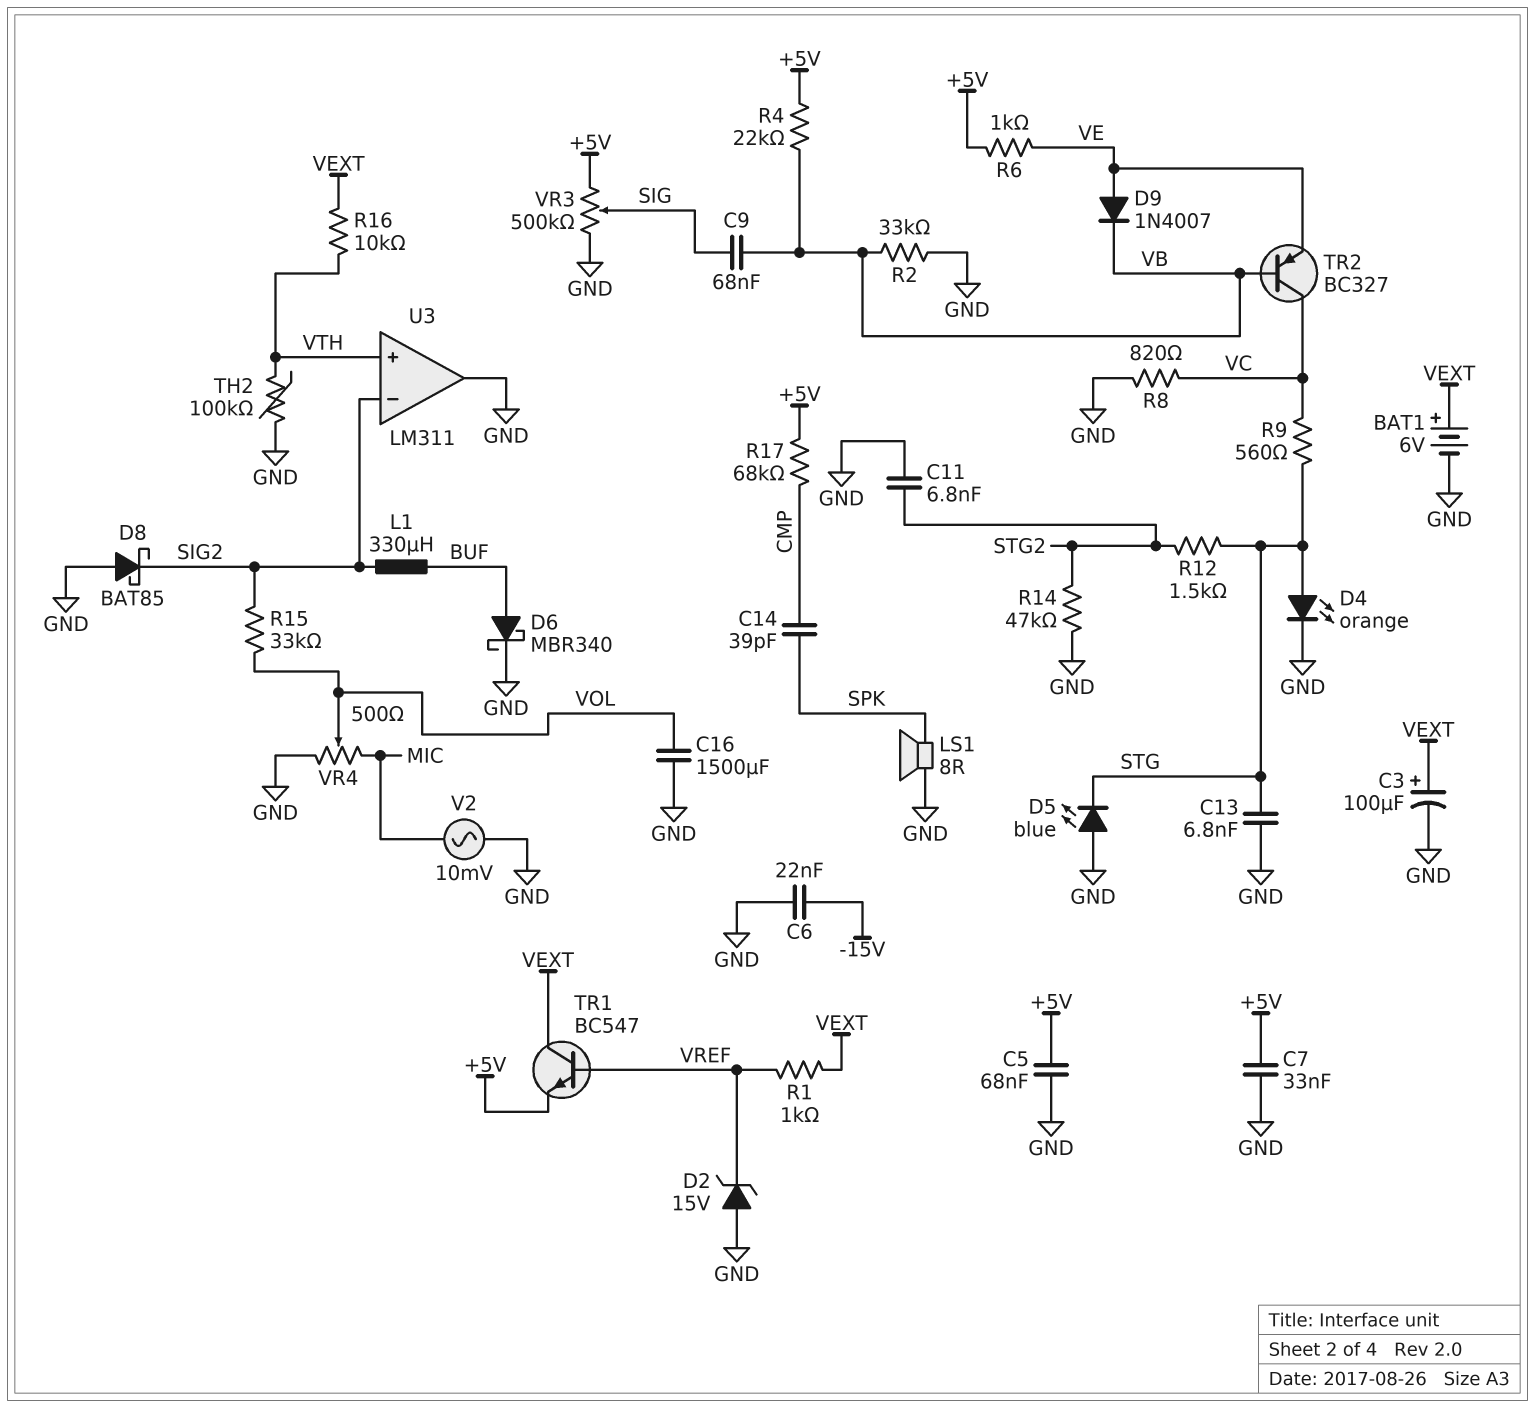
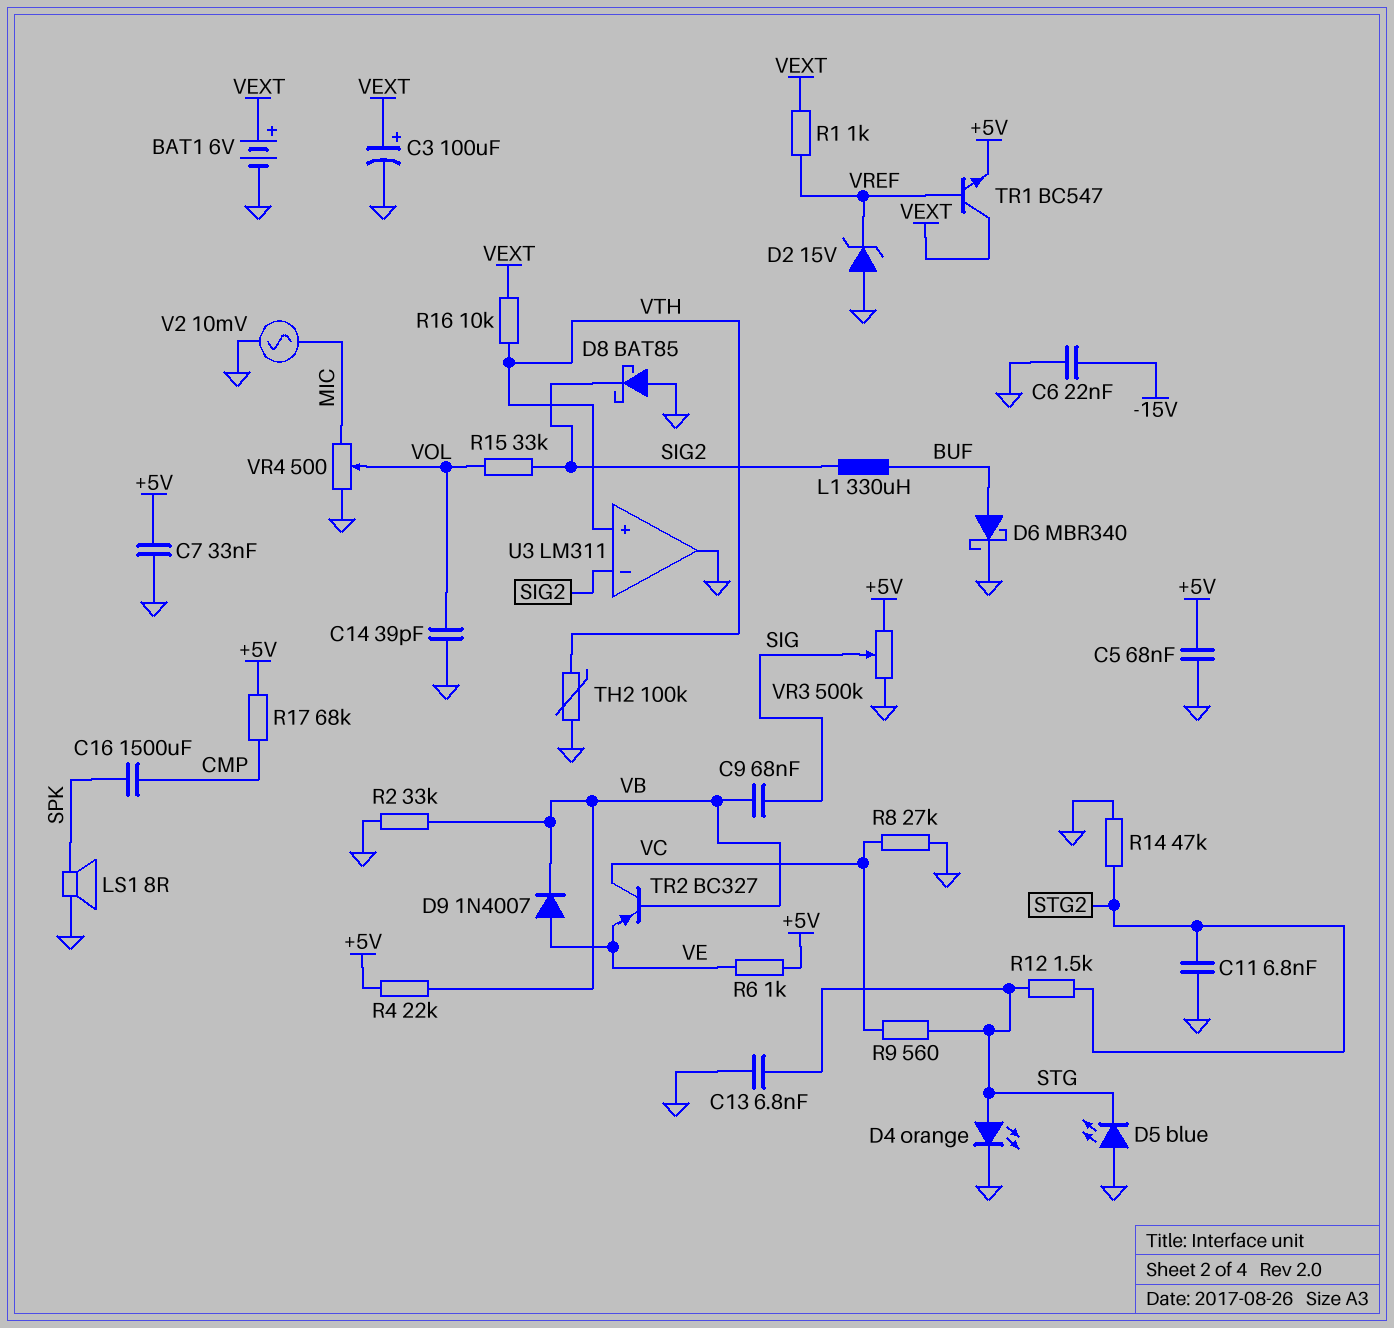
C14: 39pF (CMP, SPK) -> 39pF (GND, VOL)
C16: 1500uF (GND, VOL) -> 1500uF (CMP, SPK)
R8: 820 (GND, VC) -> 27k (GND, VC)

